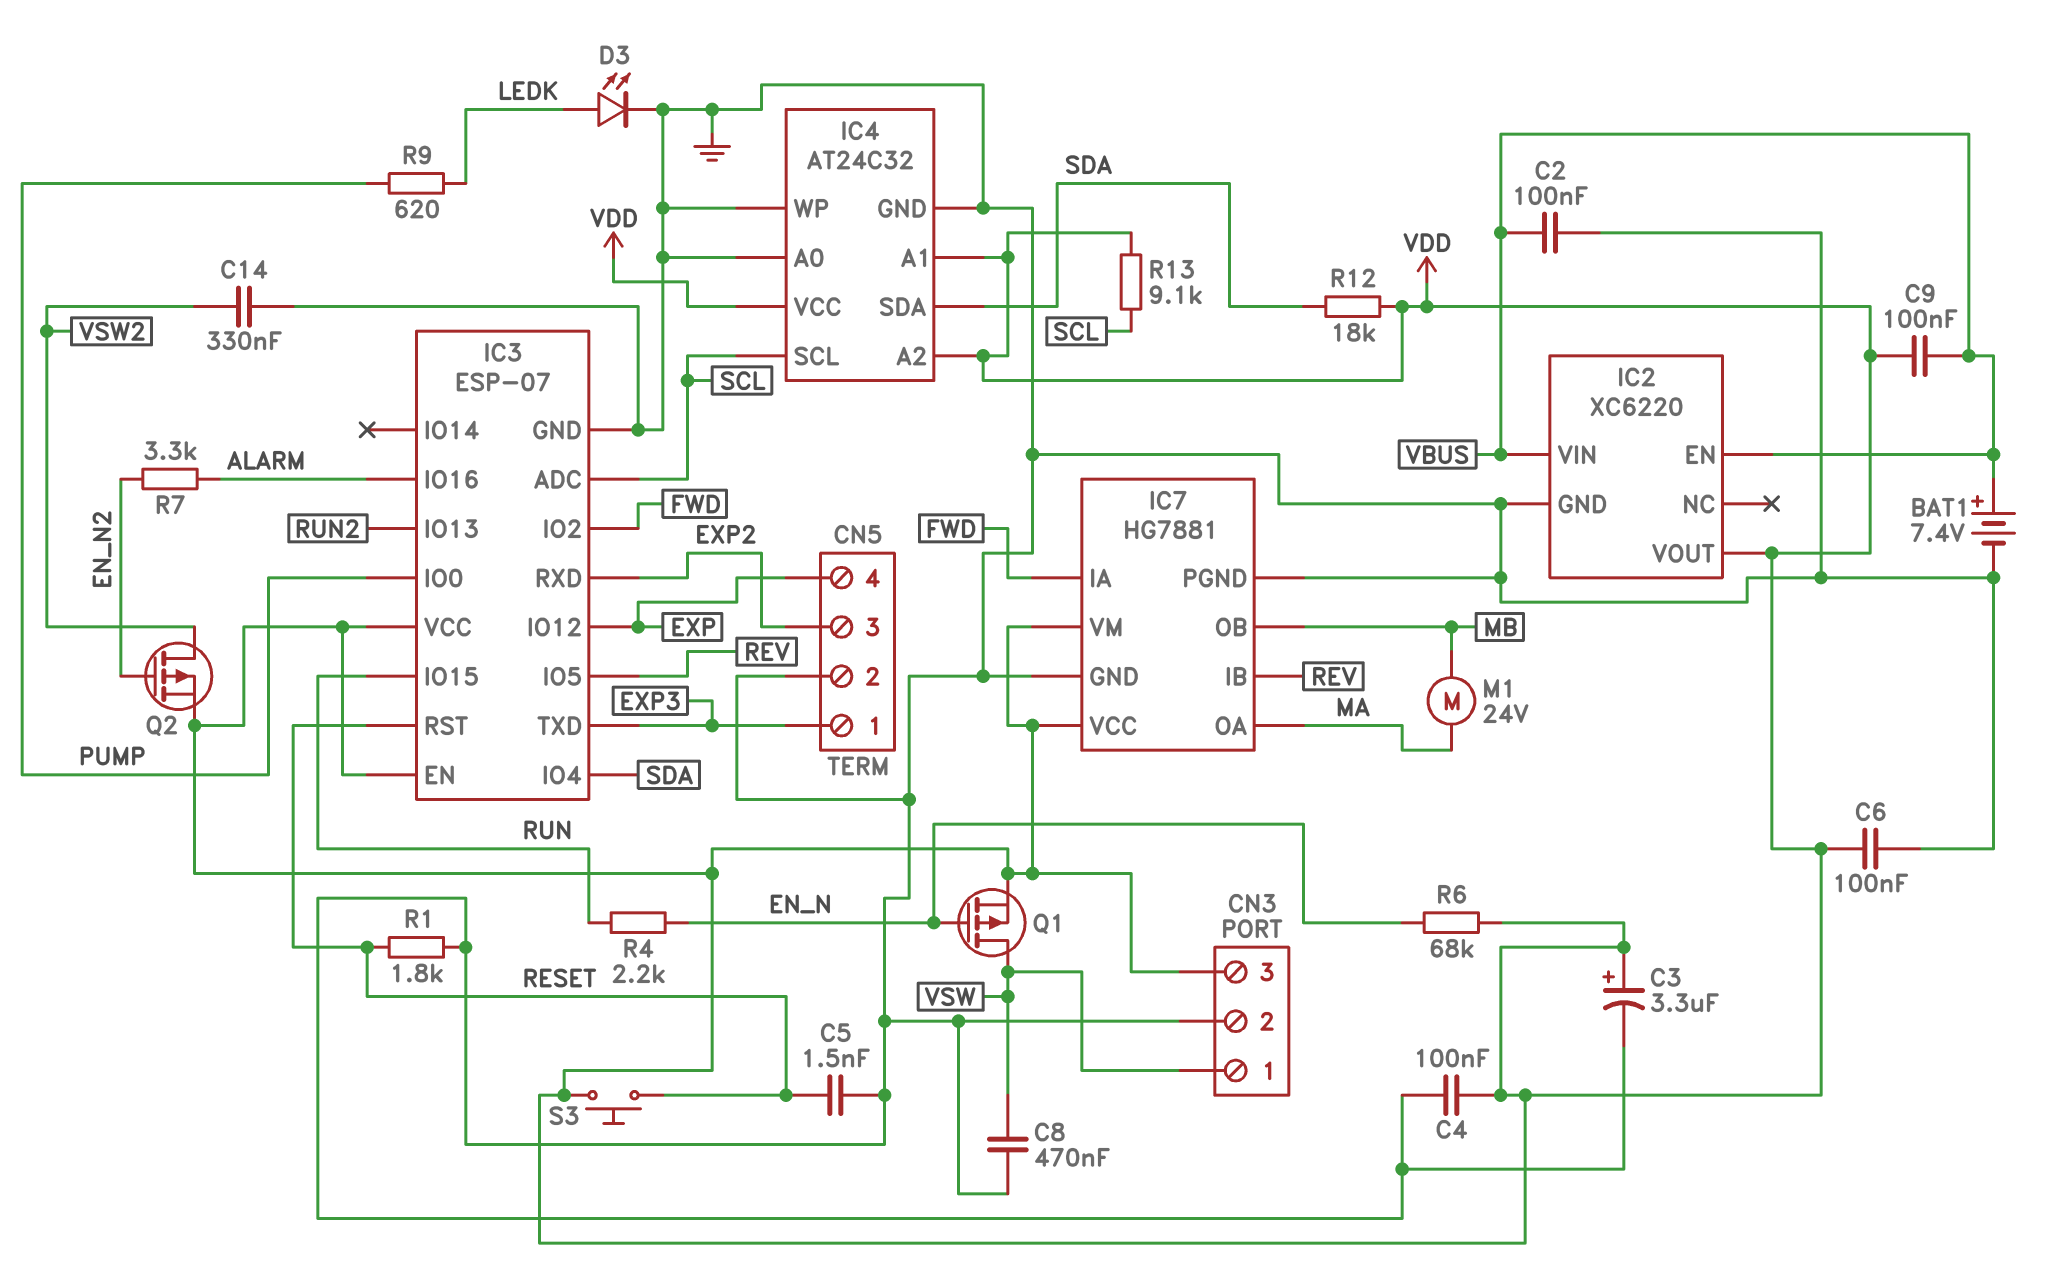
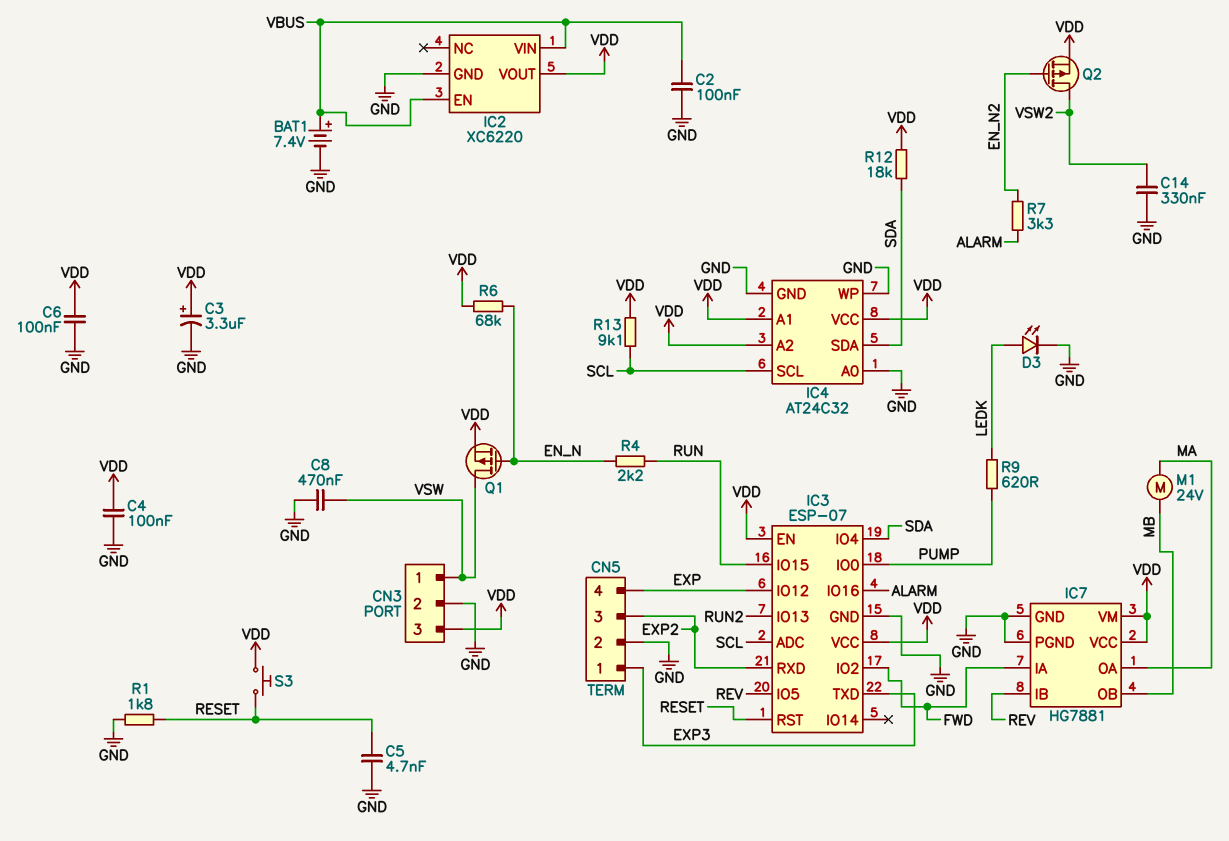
C5: 1.5nF (GND, RESET) -> 4.7nF (GND, RESET)
C9: 100nF (VBUS, VDD) -> none

